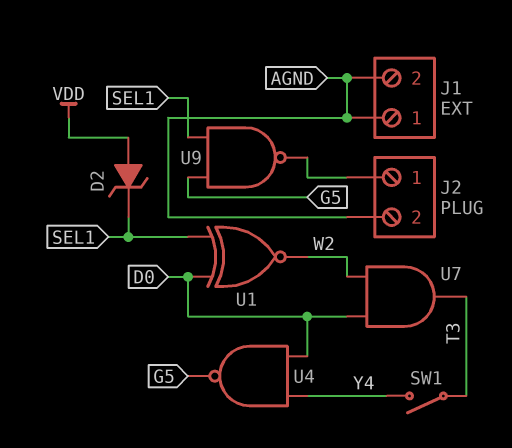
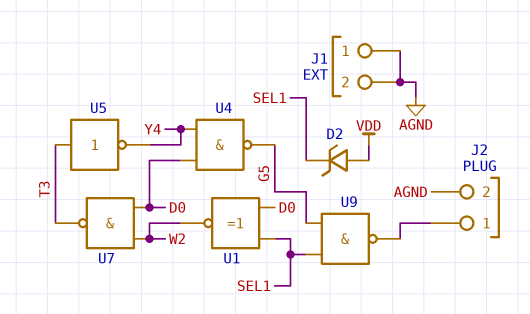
SW1: switch (T3, Y4) -> none
U5: none -> NOT (in T3, out Y4)
U7: AND (in D0, in W2, out T3) -> NAND (in D0, in W2, out T3)

